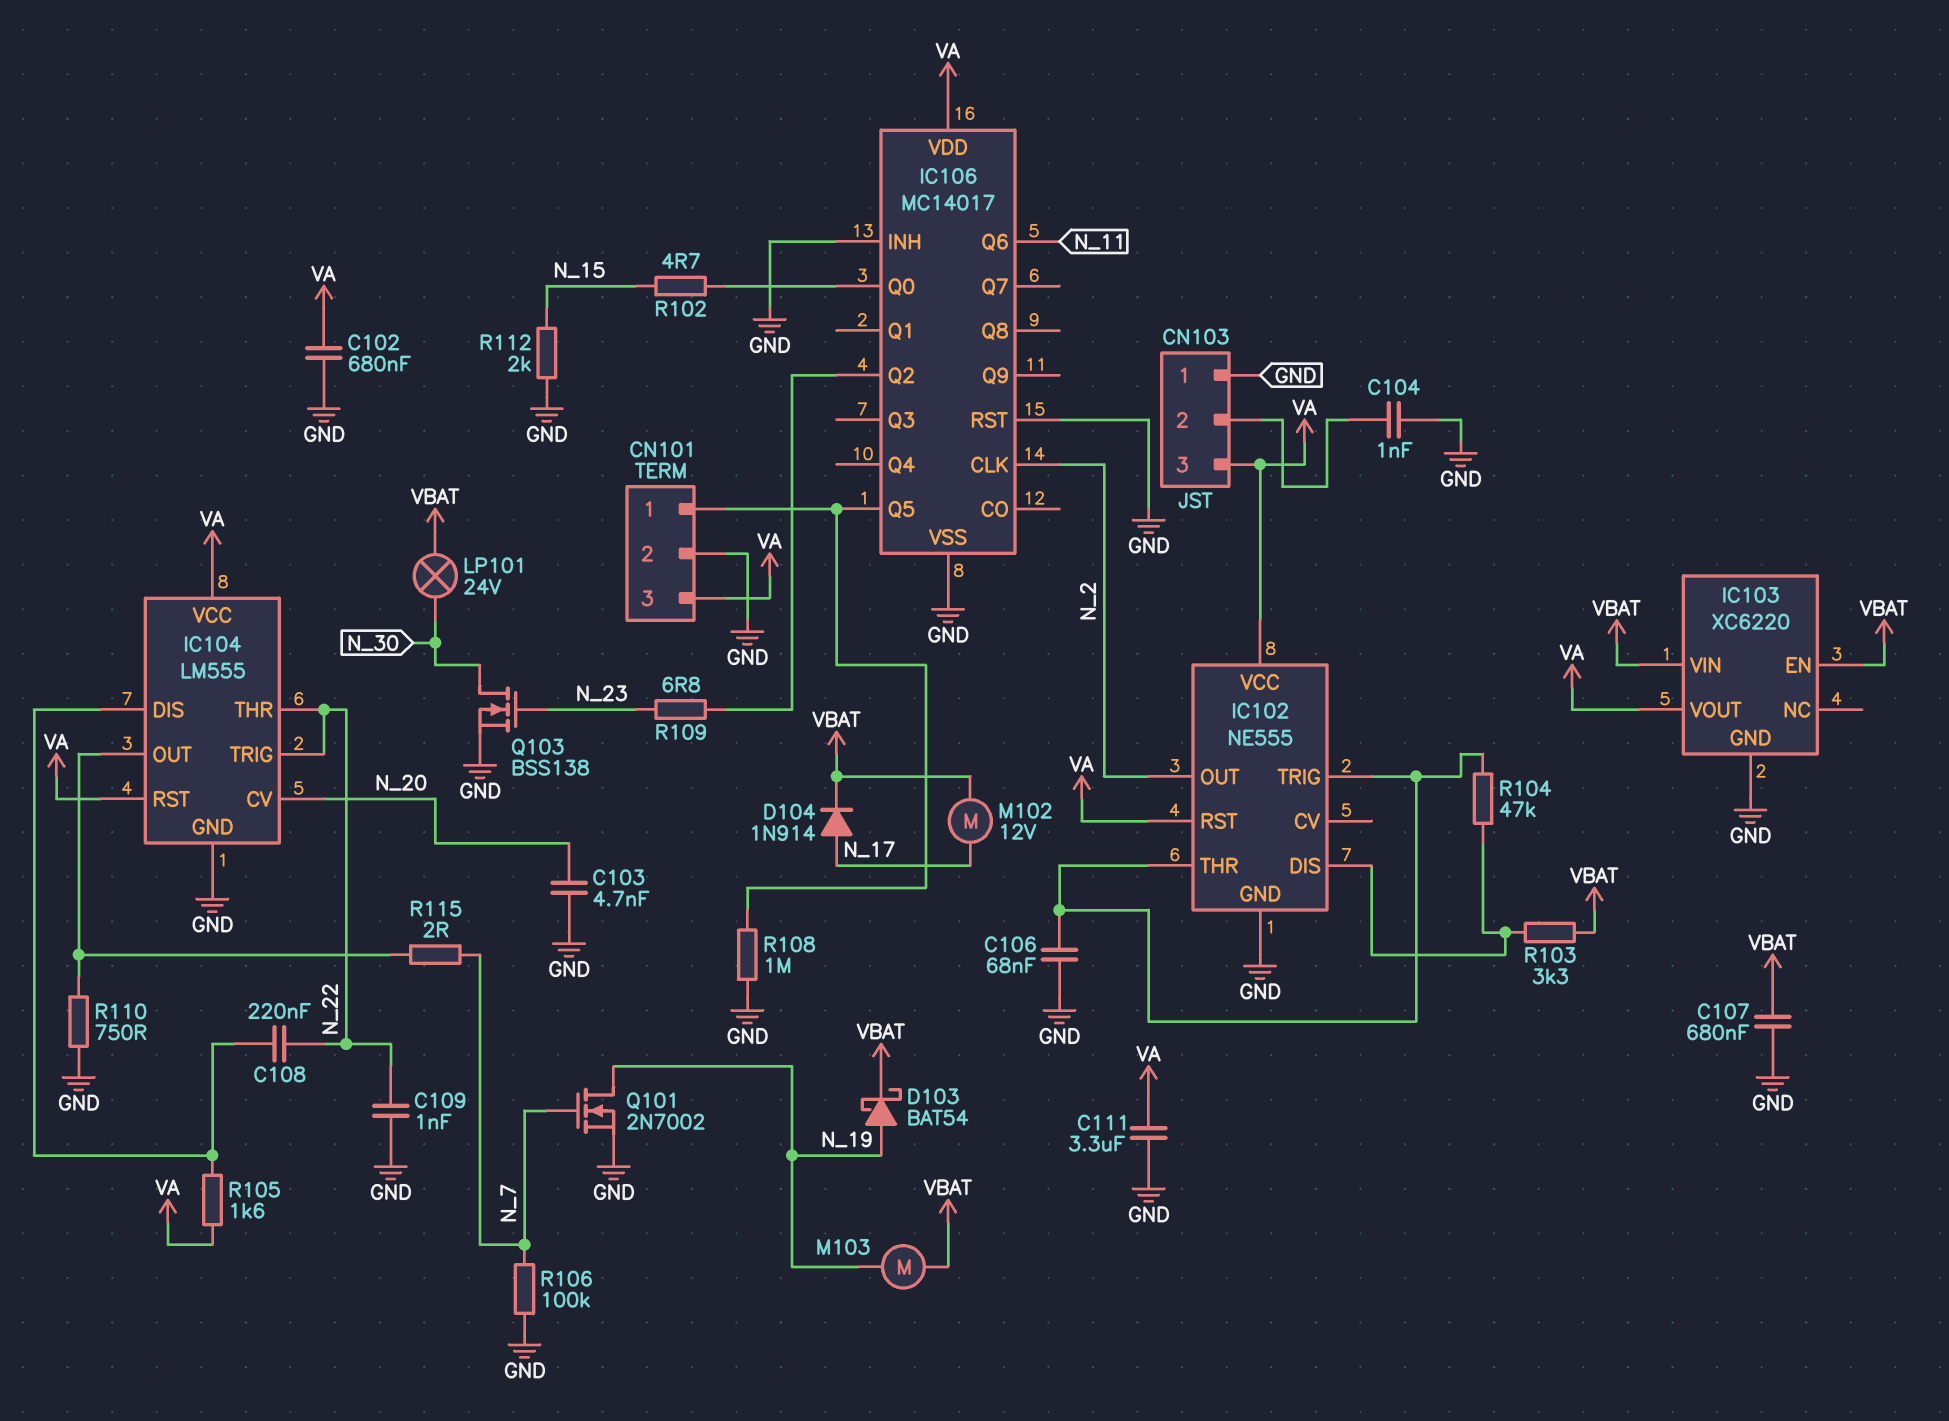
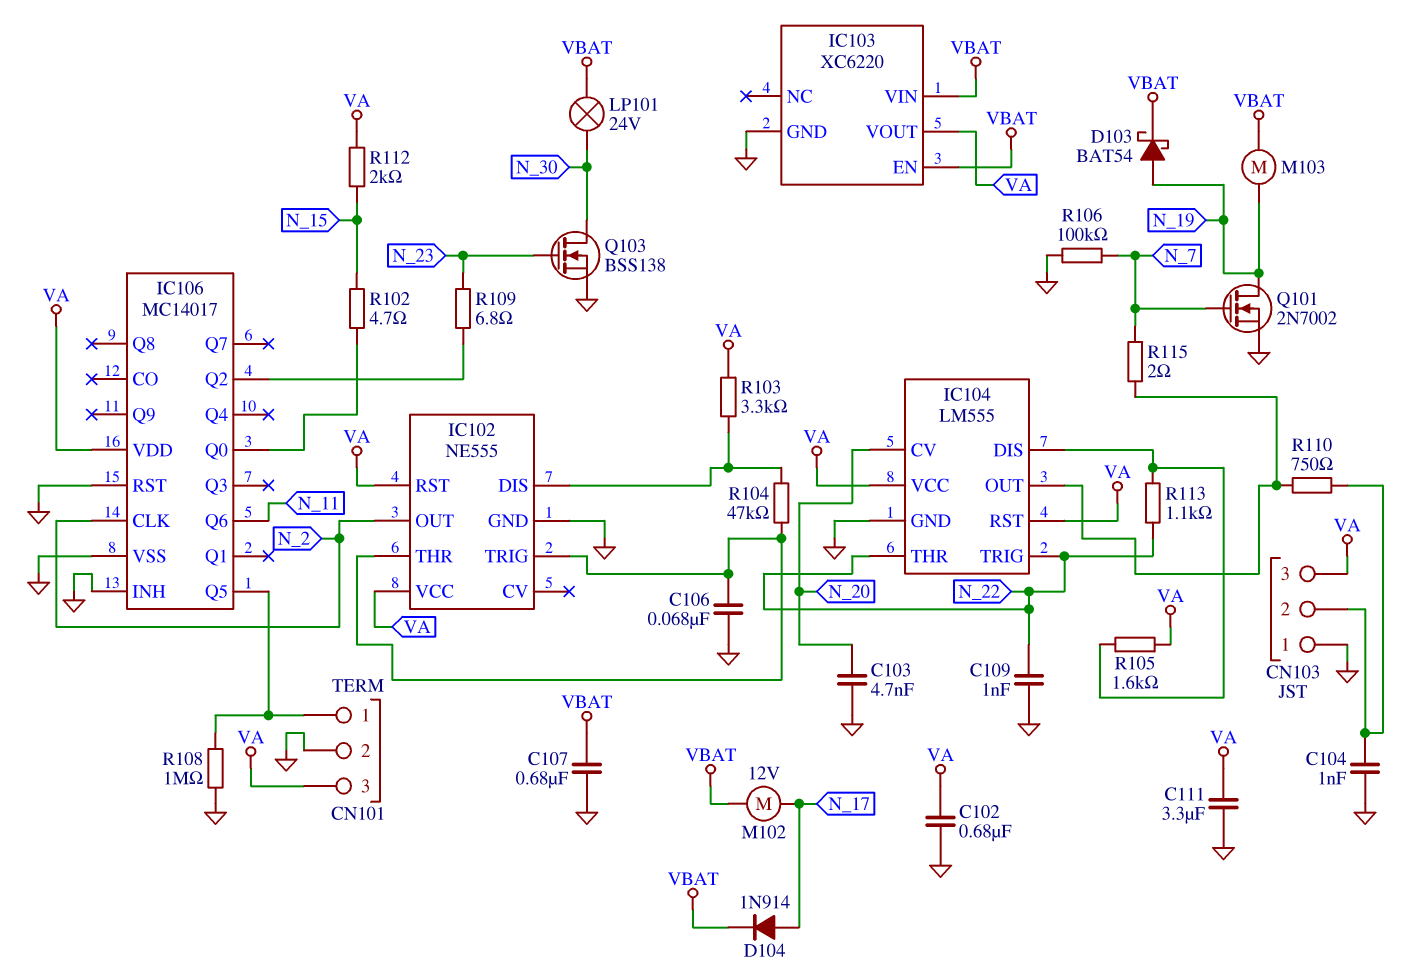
C108: 220nF (IC104/DIS, N_22) -> none
R103: 3.3k (IC102/DIS, VBAT) -> 3.3k (IC102/DIS, VA)
R110: 750 (GND, IC104/OUT) -> 750 (CN103/2, IC104/OUT)
R112: 2k (GND, N_15) -> 2k (N_15, VA)
R113: none -> 1.1k (IC104/DIS, N_22)

